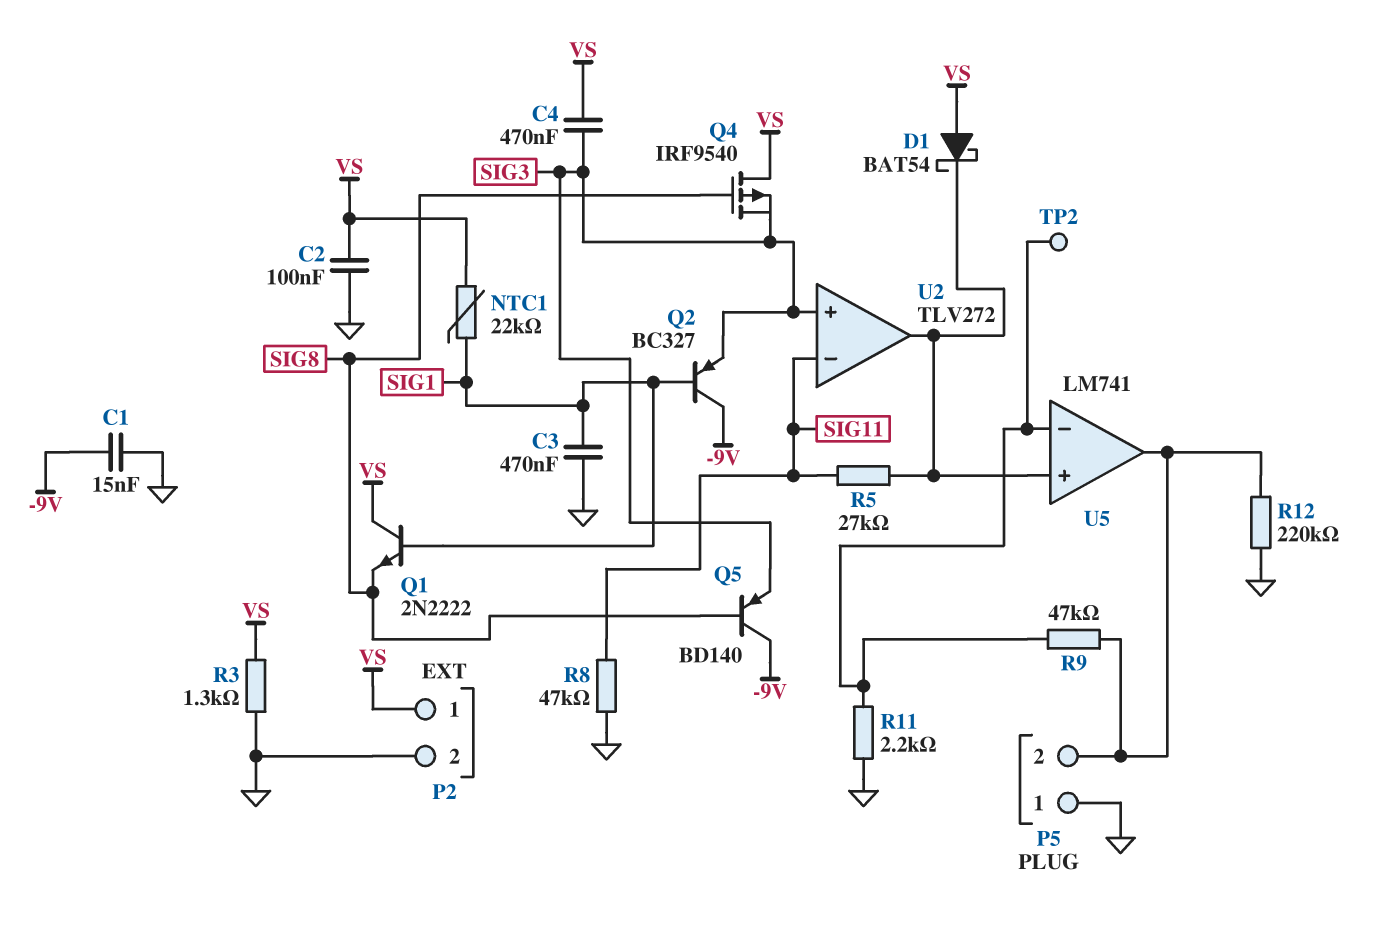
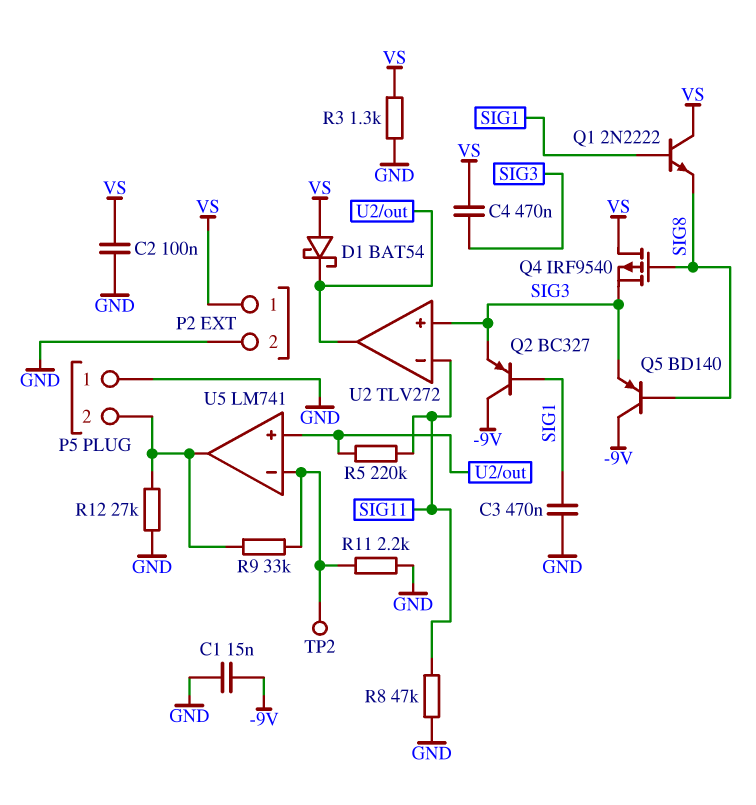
NTC1: 22k (SIG1, VS) -> none
R5: 27k (SIG11, U2/out) -> 220k (SIG11, U2/out)
R9: 47k (P5/2, U5/in-) -> 33k (P5/2, U5/in-)
R12: 220k (GND, P5/2) -> 27k (GND, P5/2)

